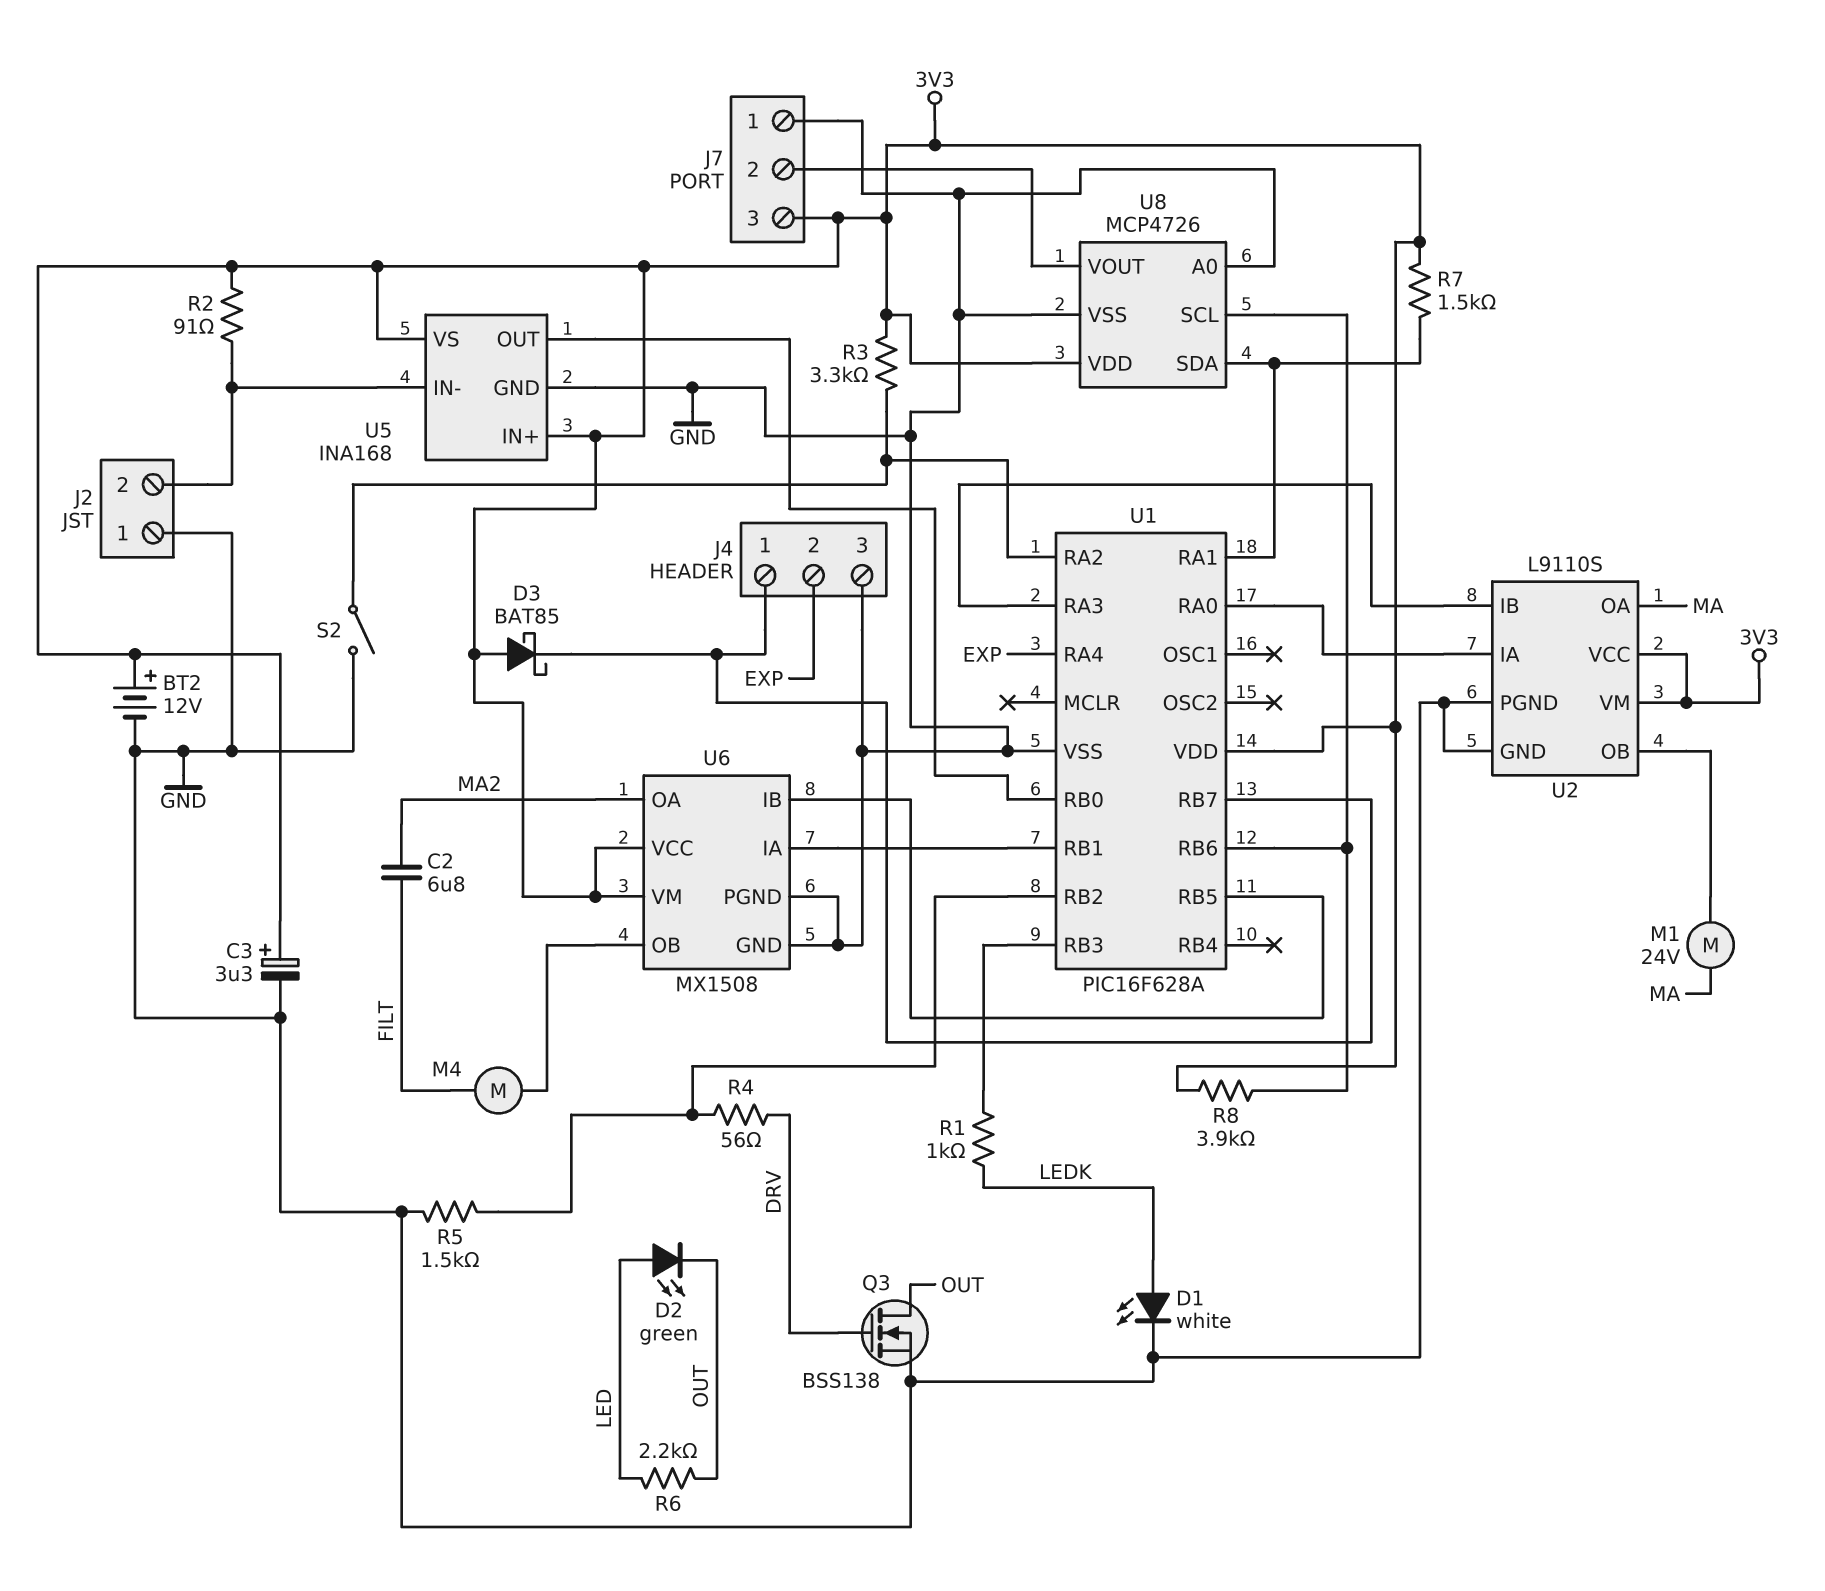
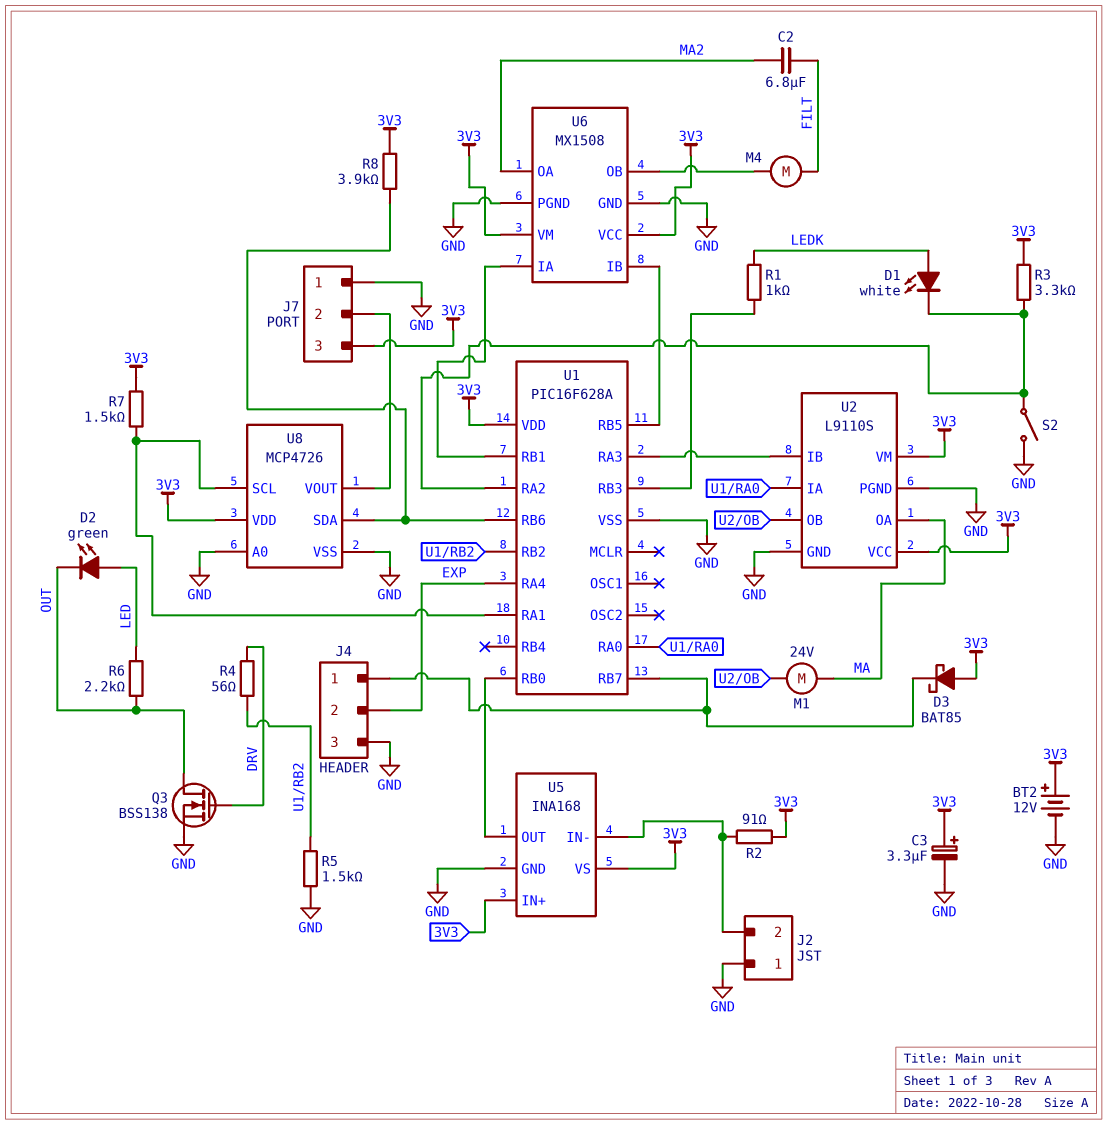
D1: LED white (A LEDK, K GND) -> LED white (A LEDK, K U1/RA2)
U8 pin SCL: U1/RB6 -> U1/RA1
U8 pin SDA: U1/RA1 -> U1/RB6

